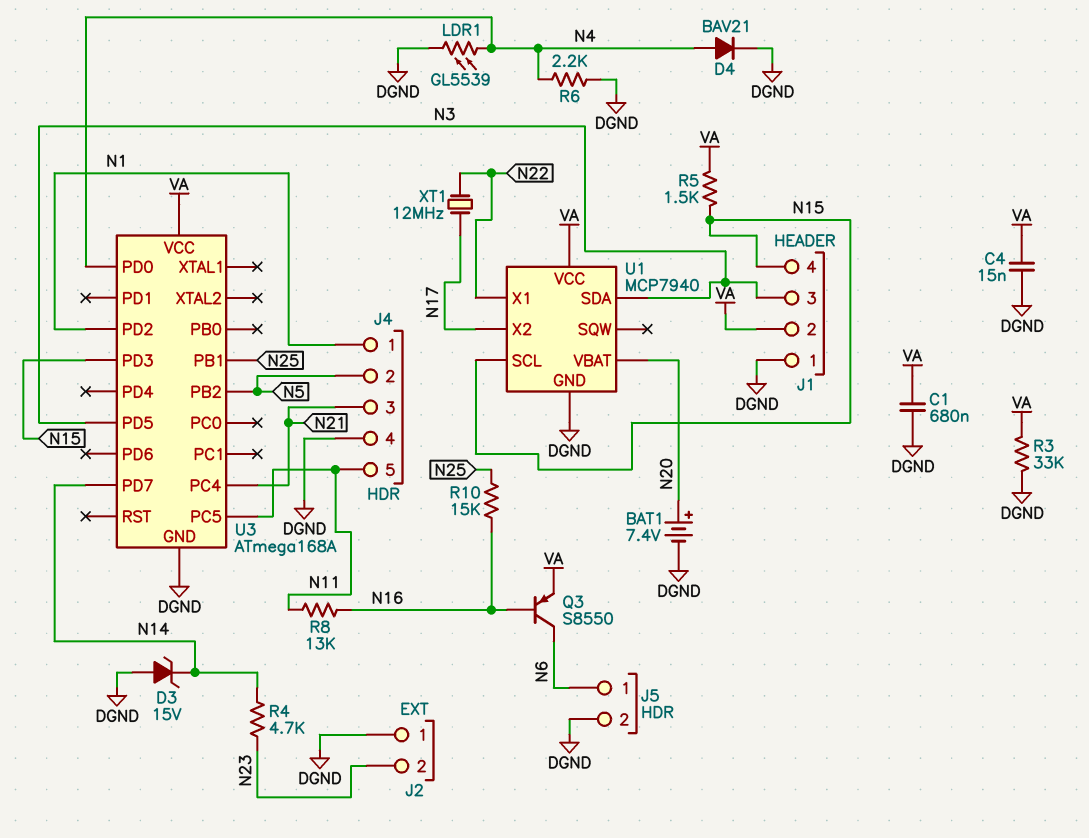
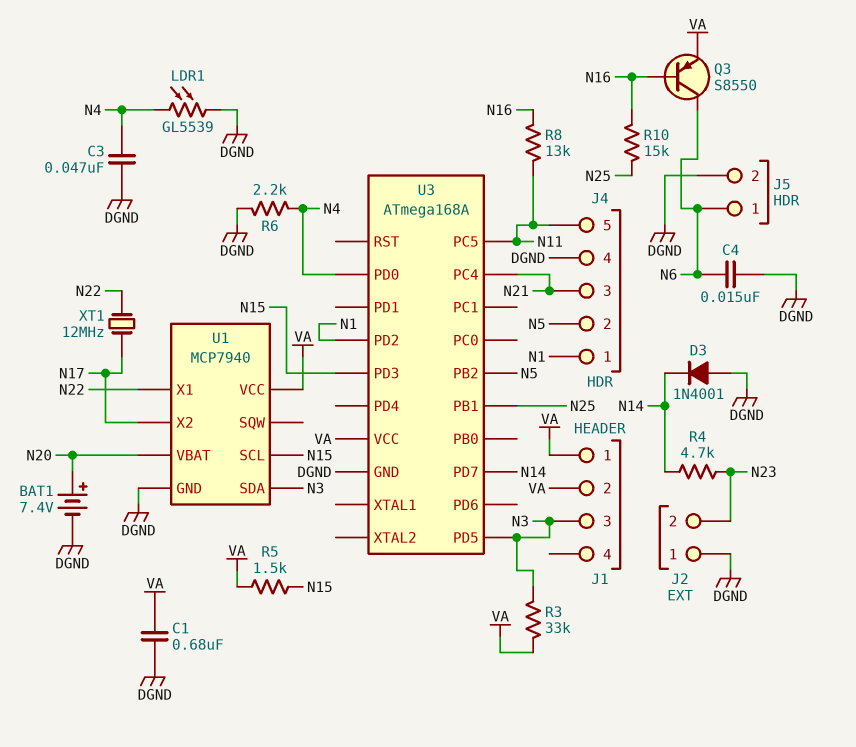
C3: none -> 47nF (DGND, N4)
C4: 15nF (DGND, VA) -> 15nF (DGND, N6)
D3: zener 15V (A DGND, K N14) -> diode 1N4001 (A DGND, K N14)
D4: diode BAV21 (A N4, K DGND) -> none
J1 pin 1: DGND -> VA
J1 pin 4: N15 -> none
R3: 33k (DGND, VA) -> 33k (N3, VA)

